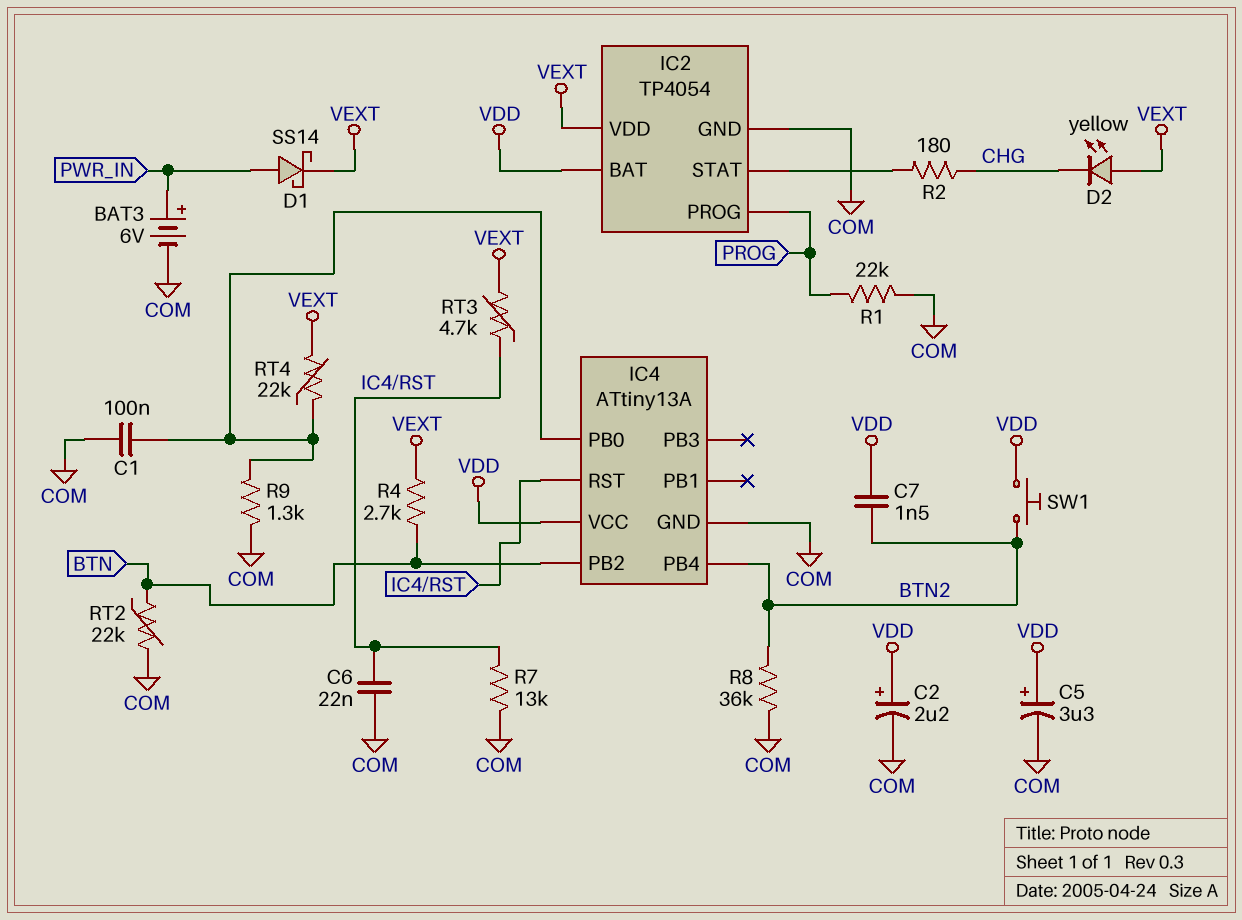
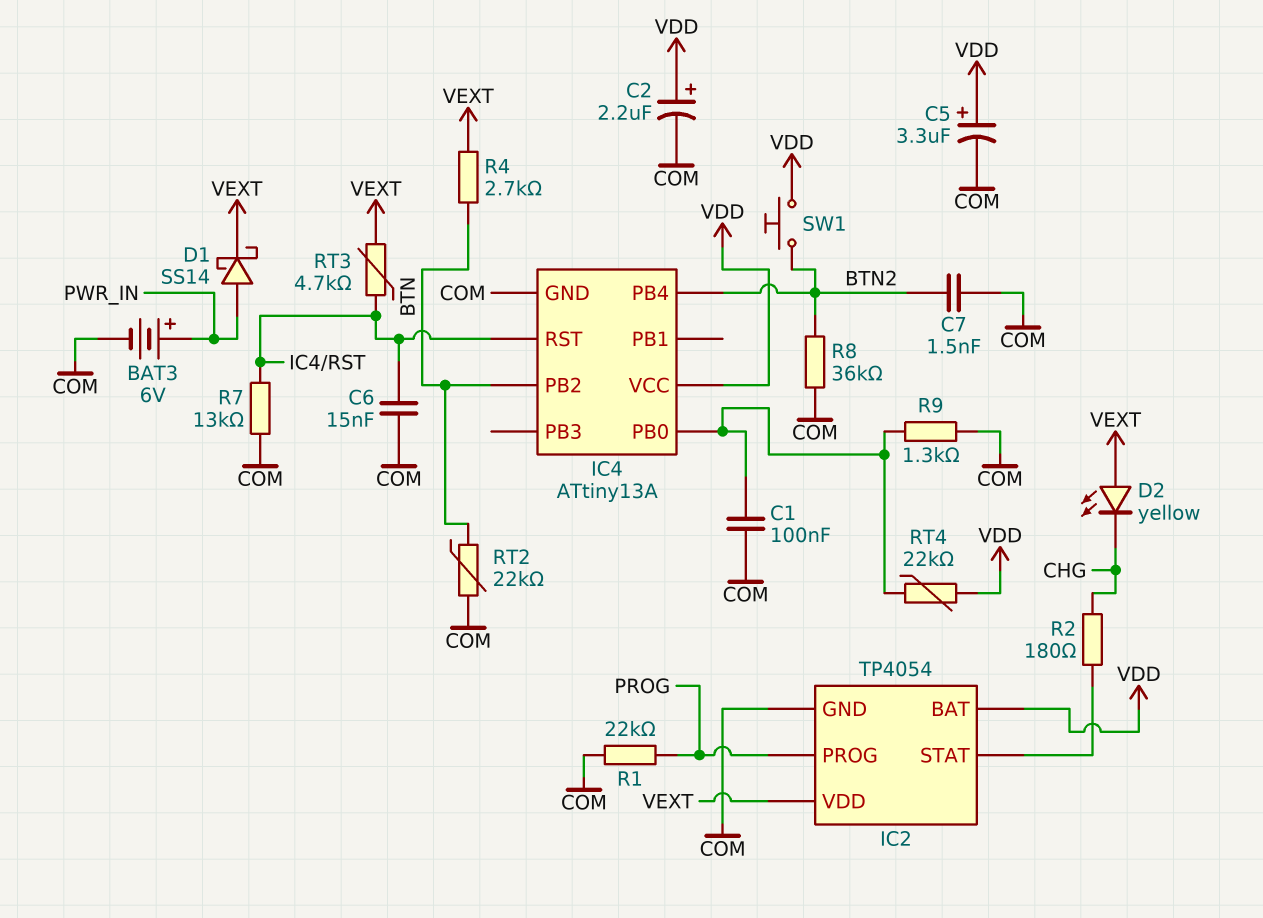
C6: 22nF (COM, IC4/RST) -> 15nF (COM, IC4/RST)
C7: 1.5nF (BTN2, VDD) -> 1.5nF (BTN2, COM)
RT4: 22k (IC4/PB0, VEXT) -> 22k (IC4/PB0, VDD)

